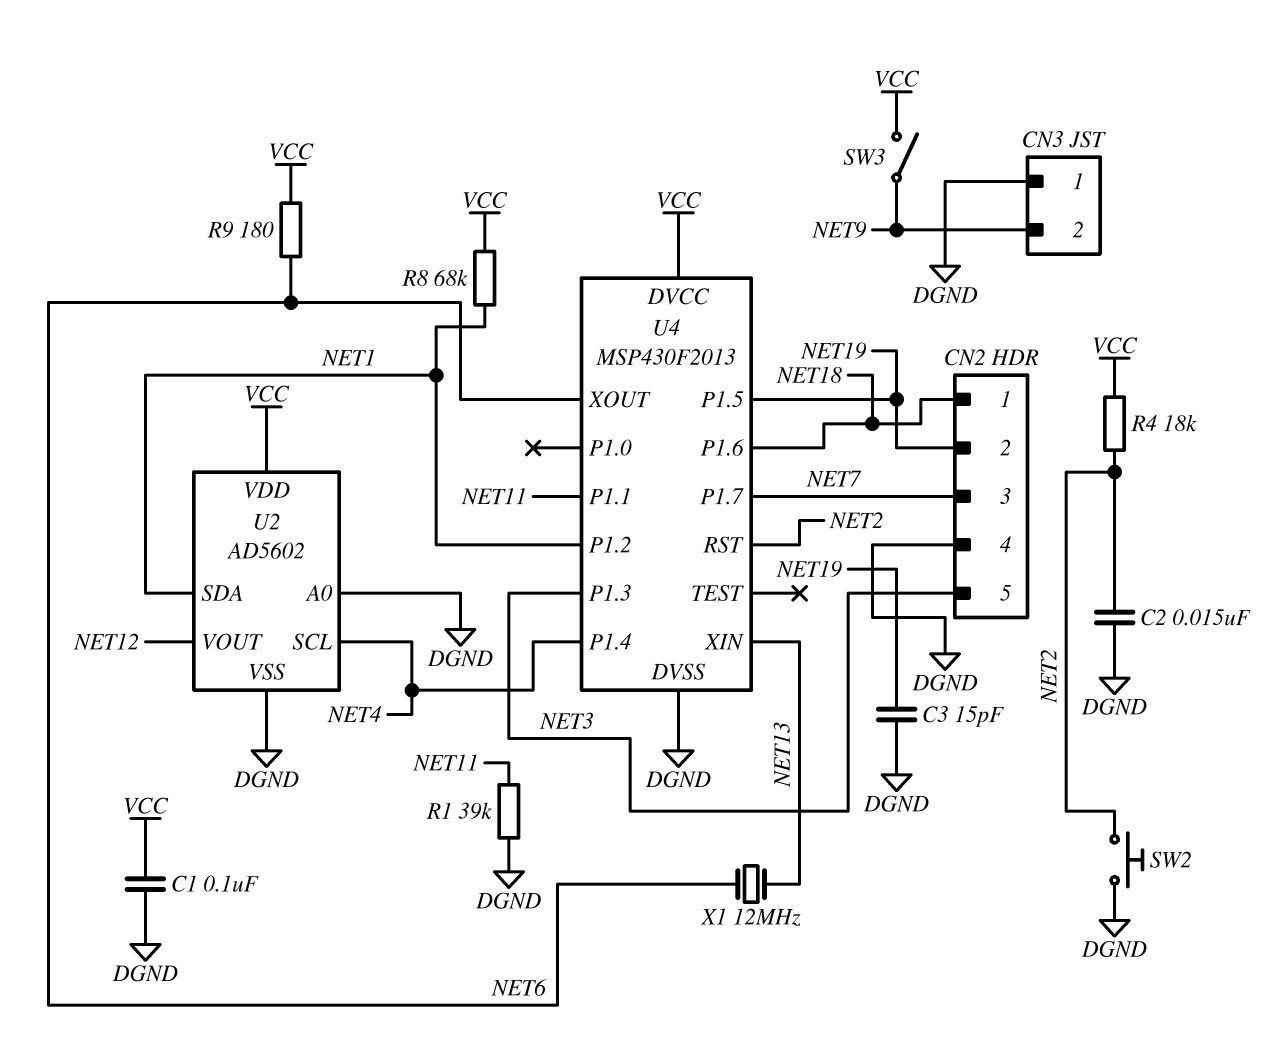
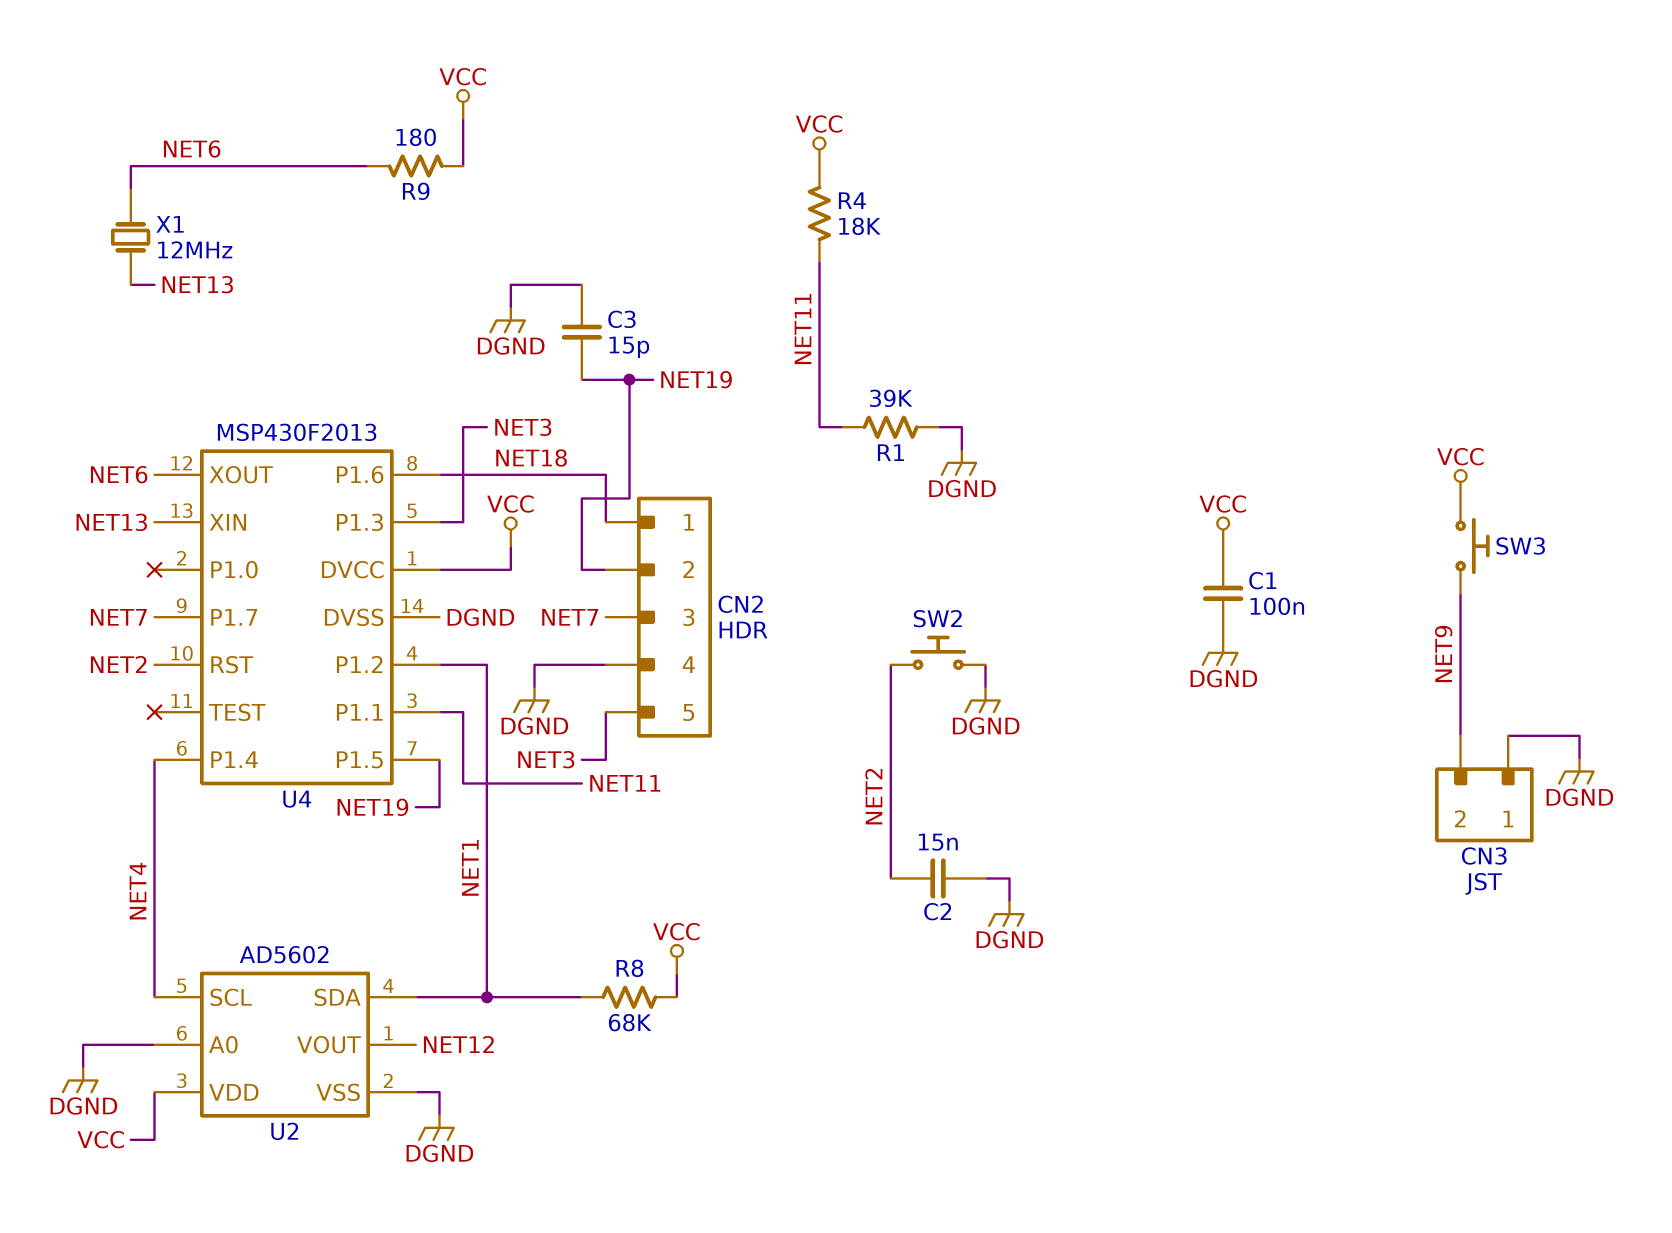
R4: 18k (NET2, VCC) -> 18k (NET11, VCC)
SW3: switch (NET9, VCC) -> button (NET9, VCC)

